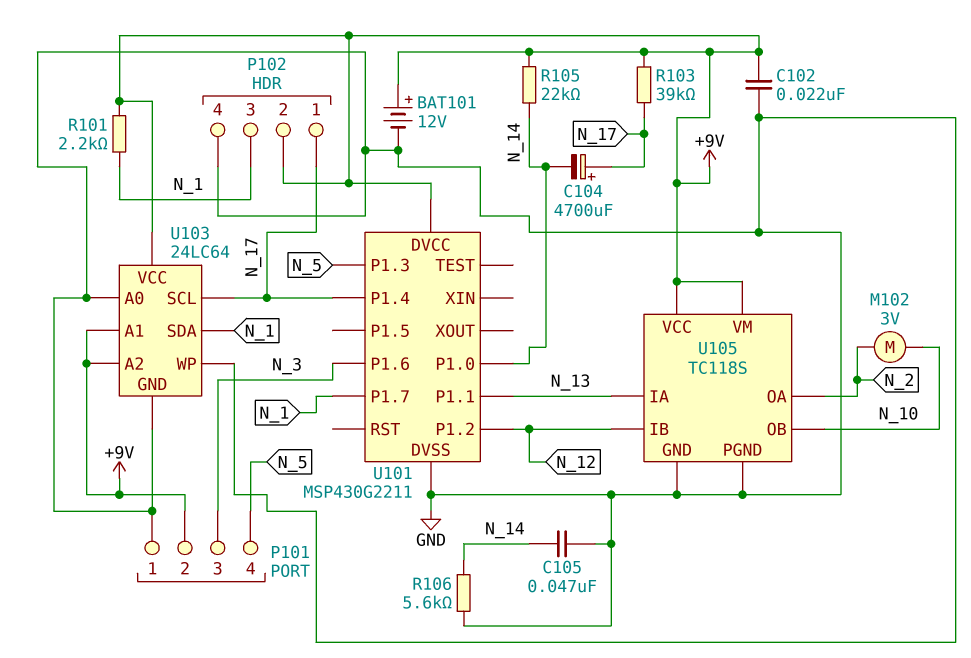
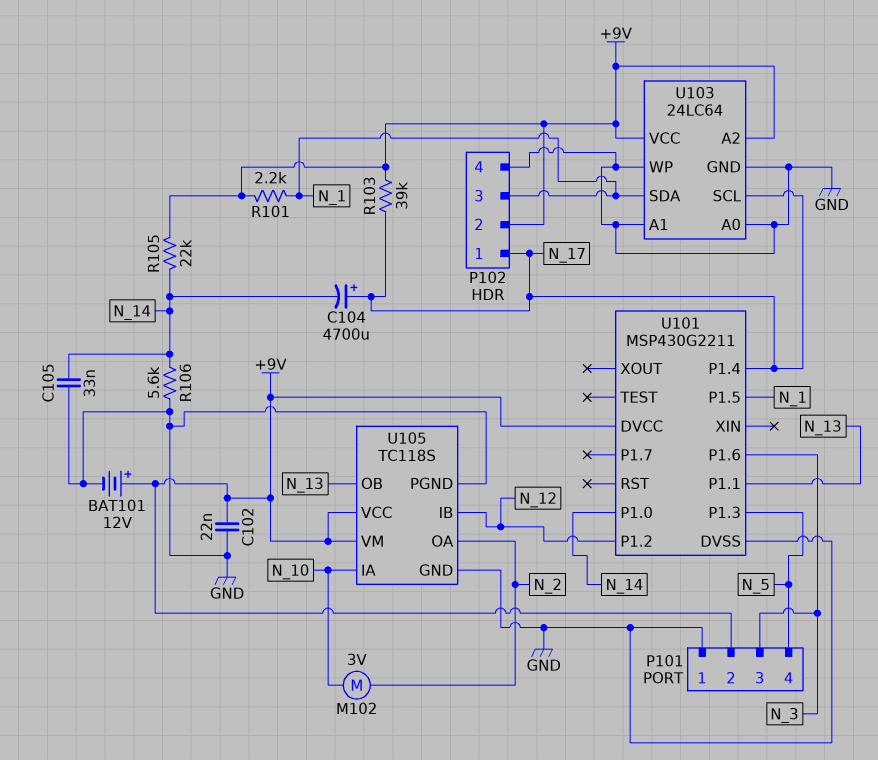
C105: 47nF (GND, N_14) -> 33nF (GND, N_14)
U101 pin P1.5: none -> N_1
U101 pin P1.7: N_1 -> none
U103 pin A1: +9V -> GND
U105 pin IA: N_13 -> N_10
U105 pin OB: N_10 -> N_13

